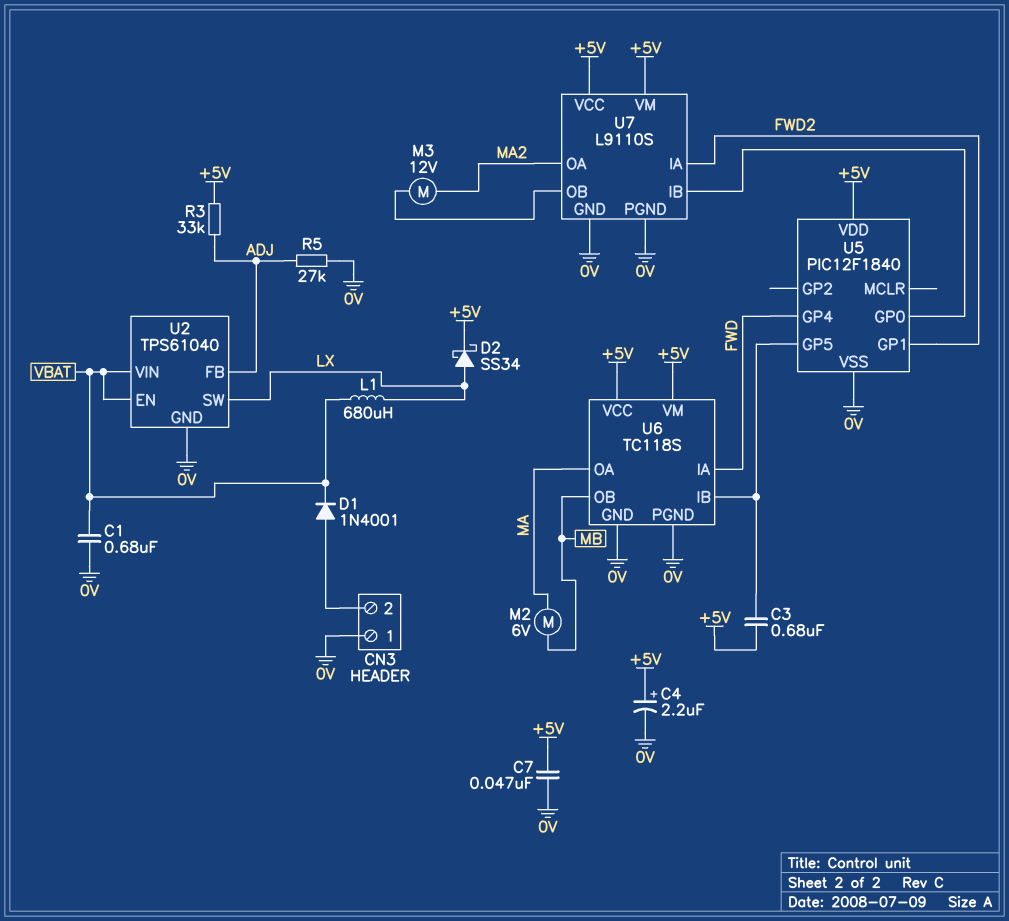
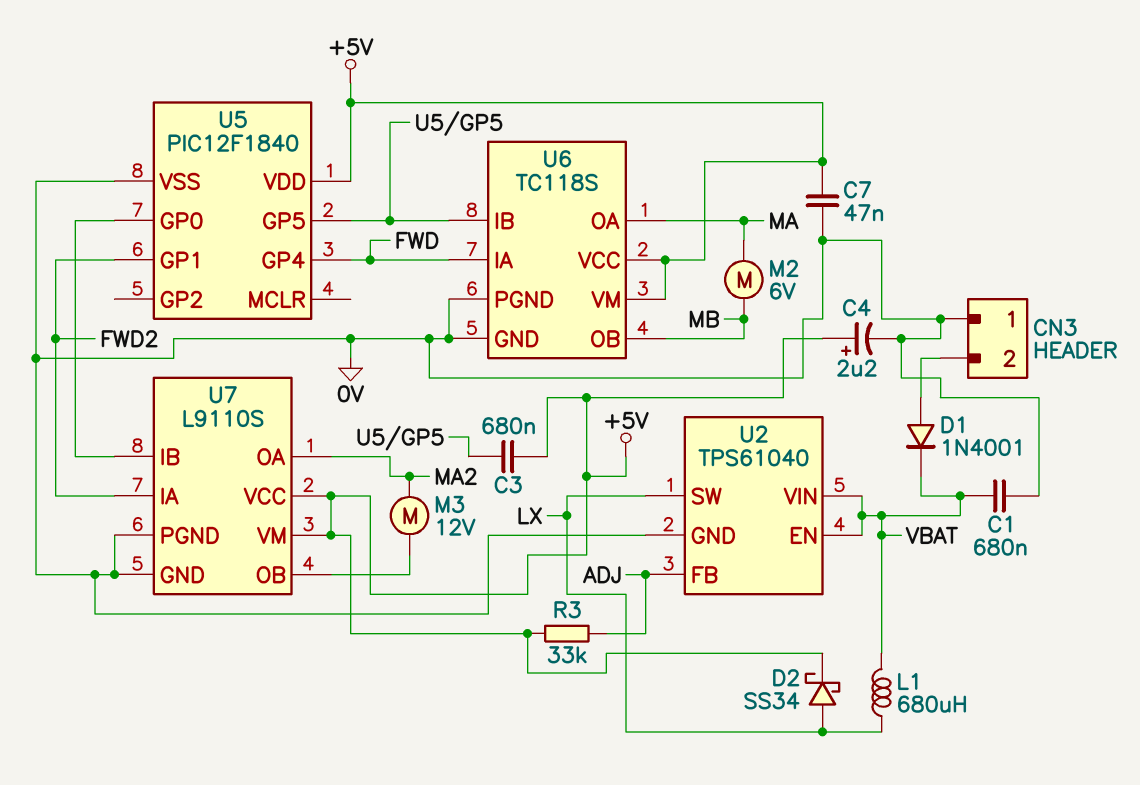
R5: 27k (0V, ADJ) -> none

